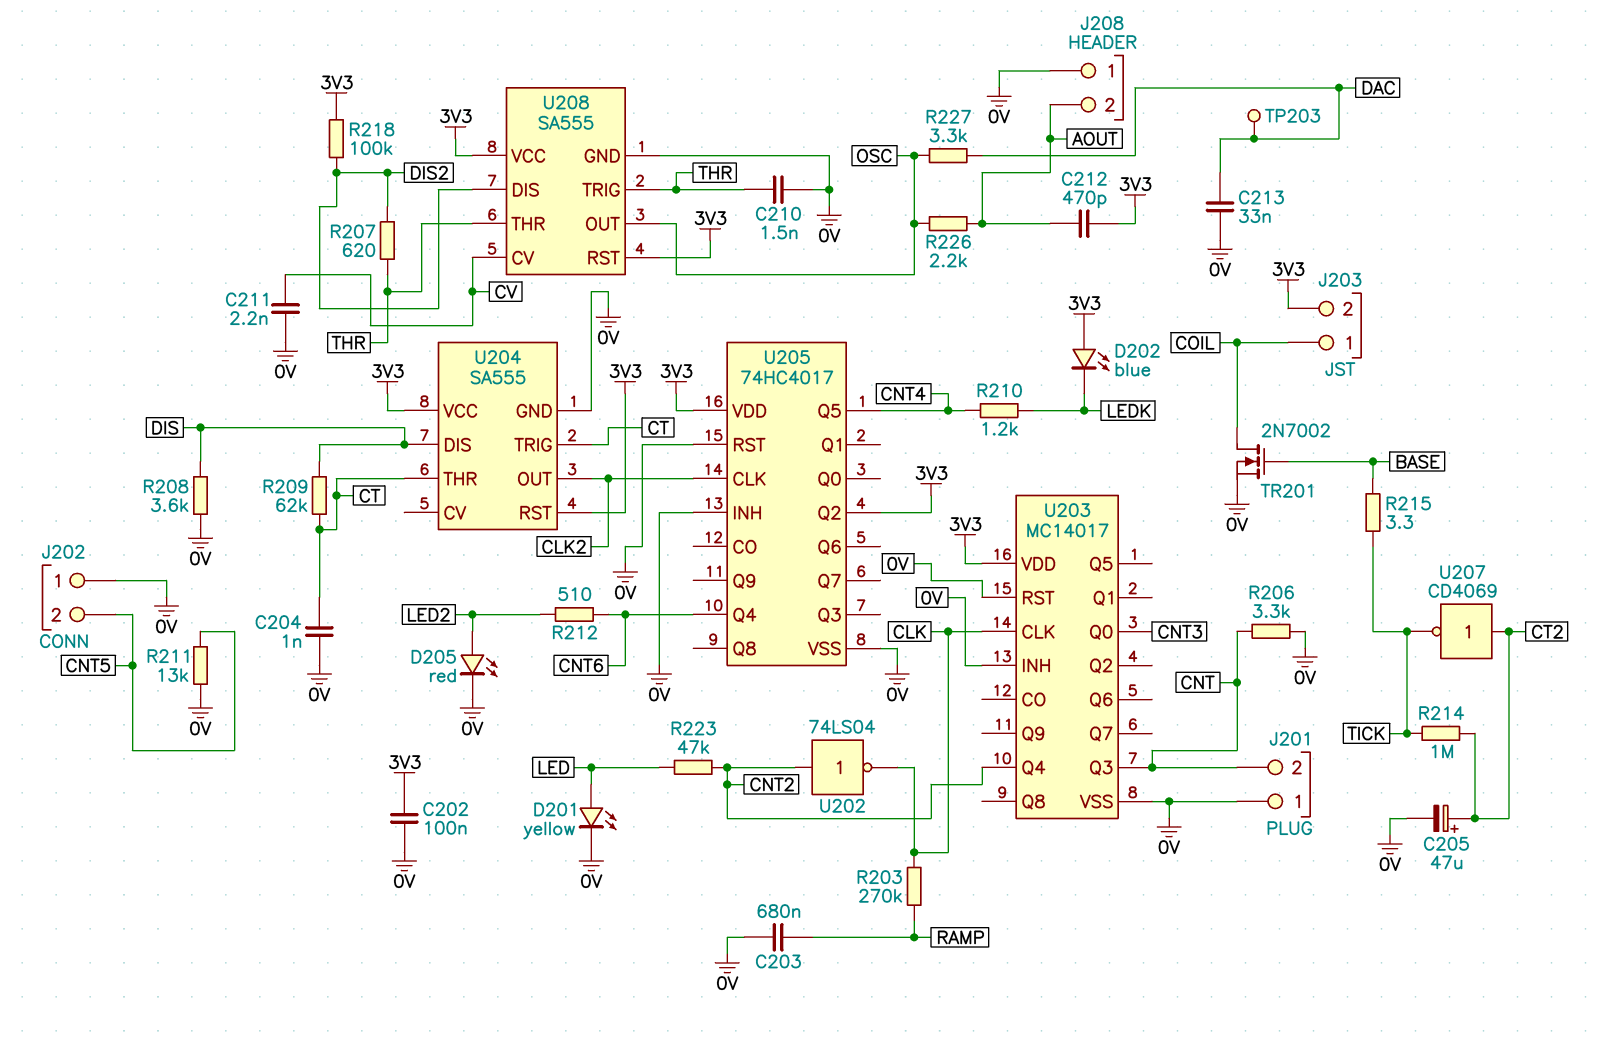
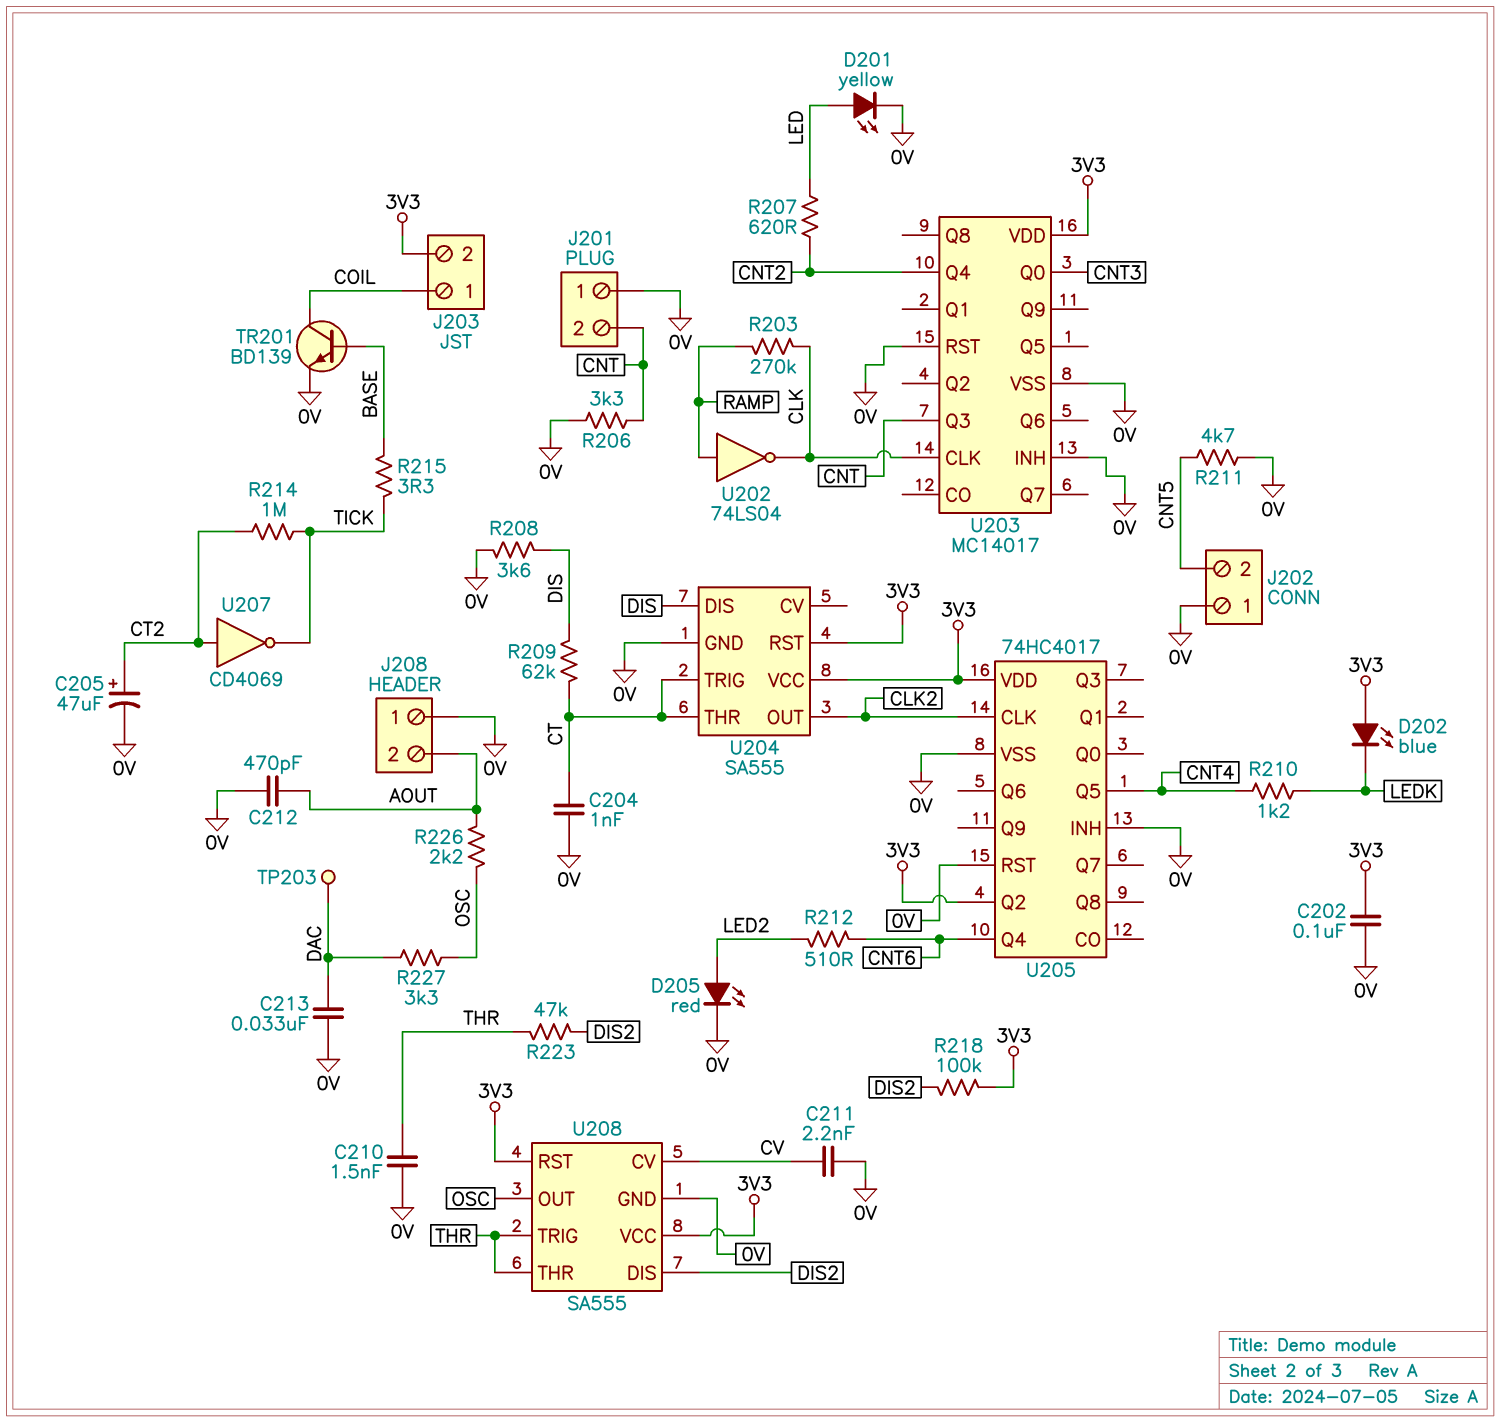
C203: 680nF (0V, RAMP) -> none
C212: 470pF (3V3, AOUT) -> 470pF (0V, AOUT)
R207: 620 (DIS2, THR) -> 620 (CNT2, LED)
R211: 13k (0V, CNT5) -> 4.7k (0V, CNT5)
R223: 47k (CNT2, LED) -> 47k (DIS2, THR)
TR201: NMOS 2N7002 (G BASE, D COIL, S 0V) -> NPN BD139 (B BASE, C COIL, E 0V)
U202: NOT 74LS04 (in CNT2, out CLK) -> NOT 74LS04 (in RAMP, out CLK)

